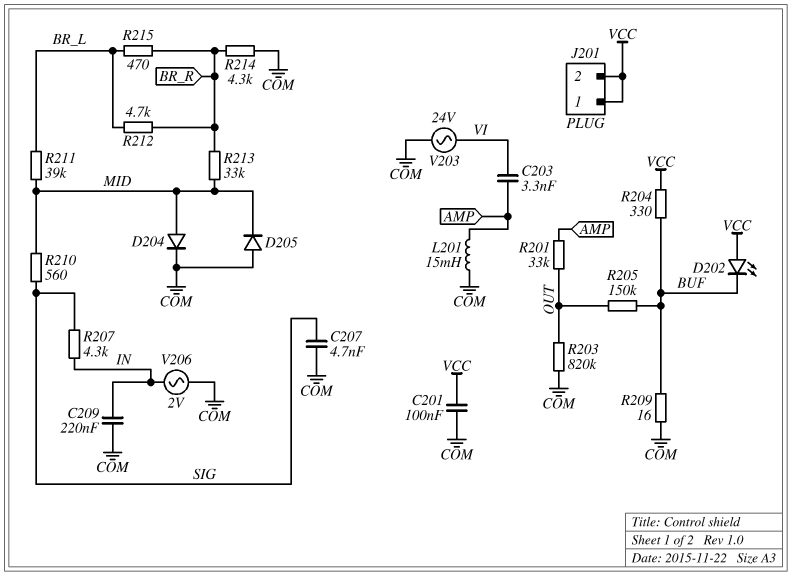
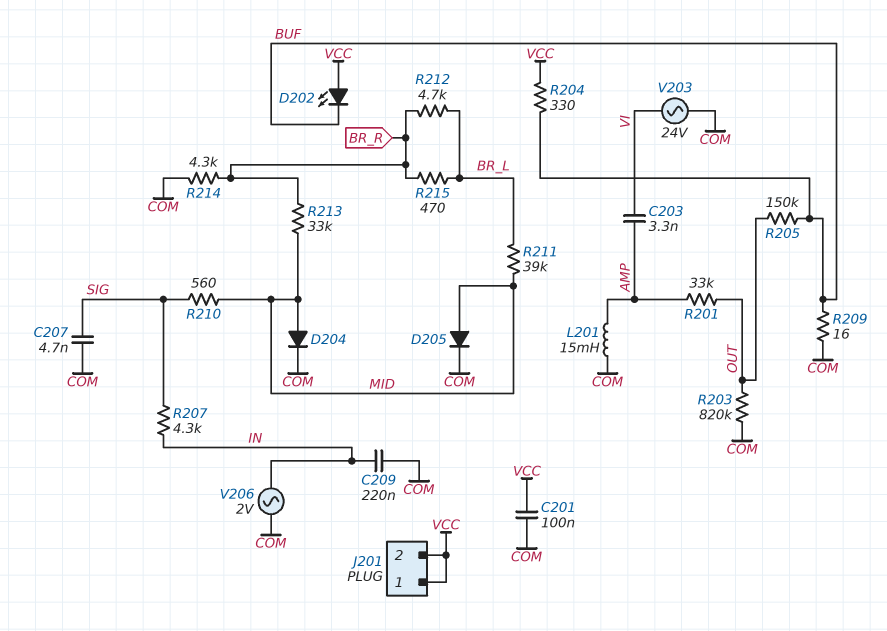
D205: diode (A COM, K MID) -> diode (A MID, K COM)

